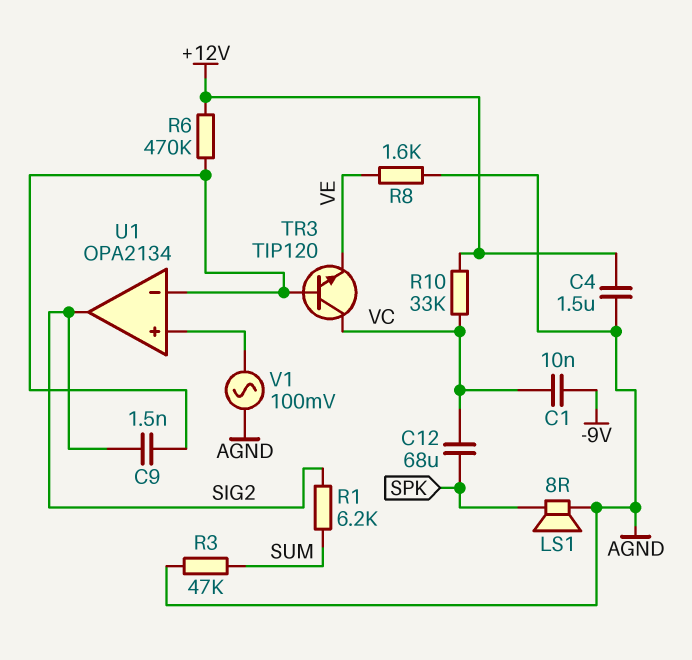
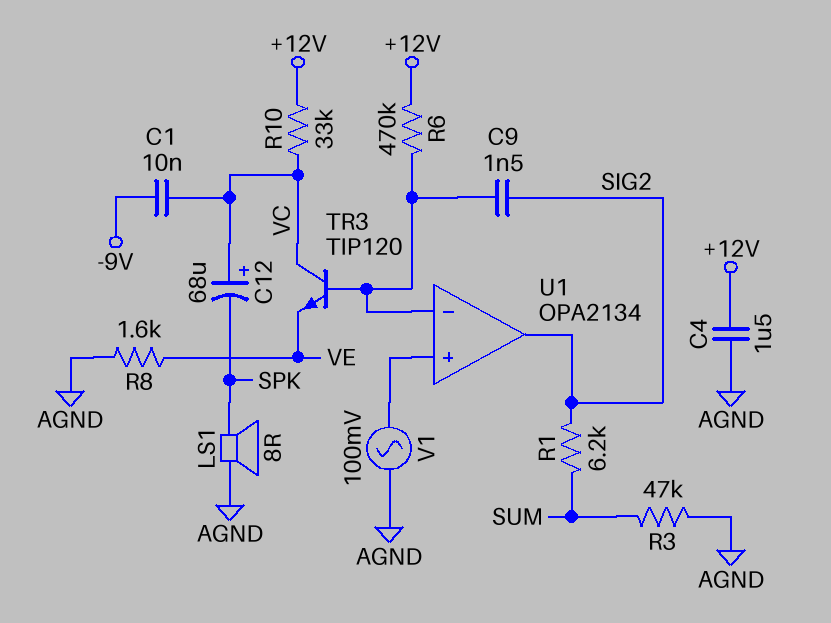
C12: 68uF (SPK, VC) -> 68uF (plus VC, minus SPK)

